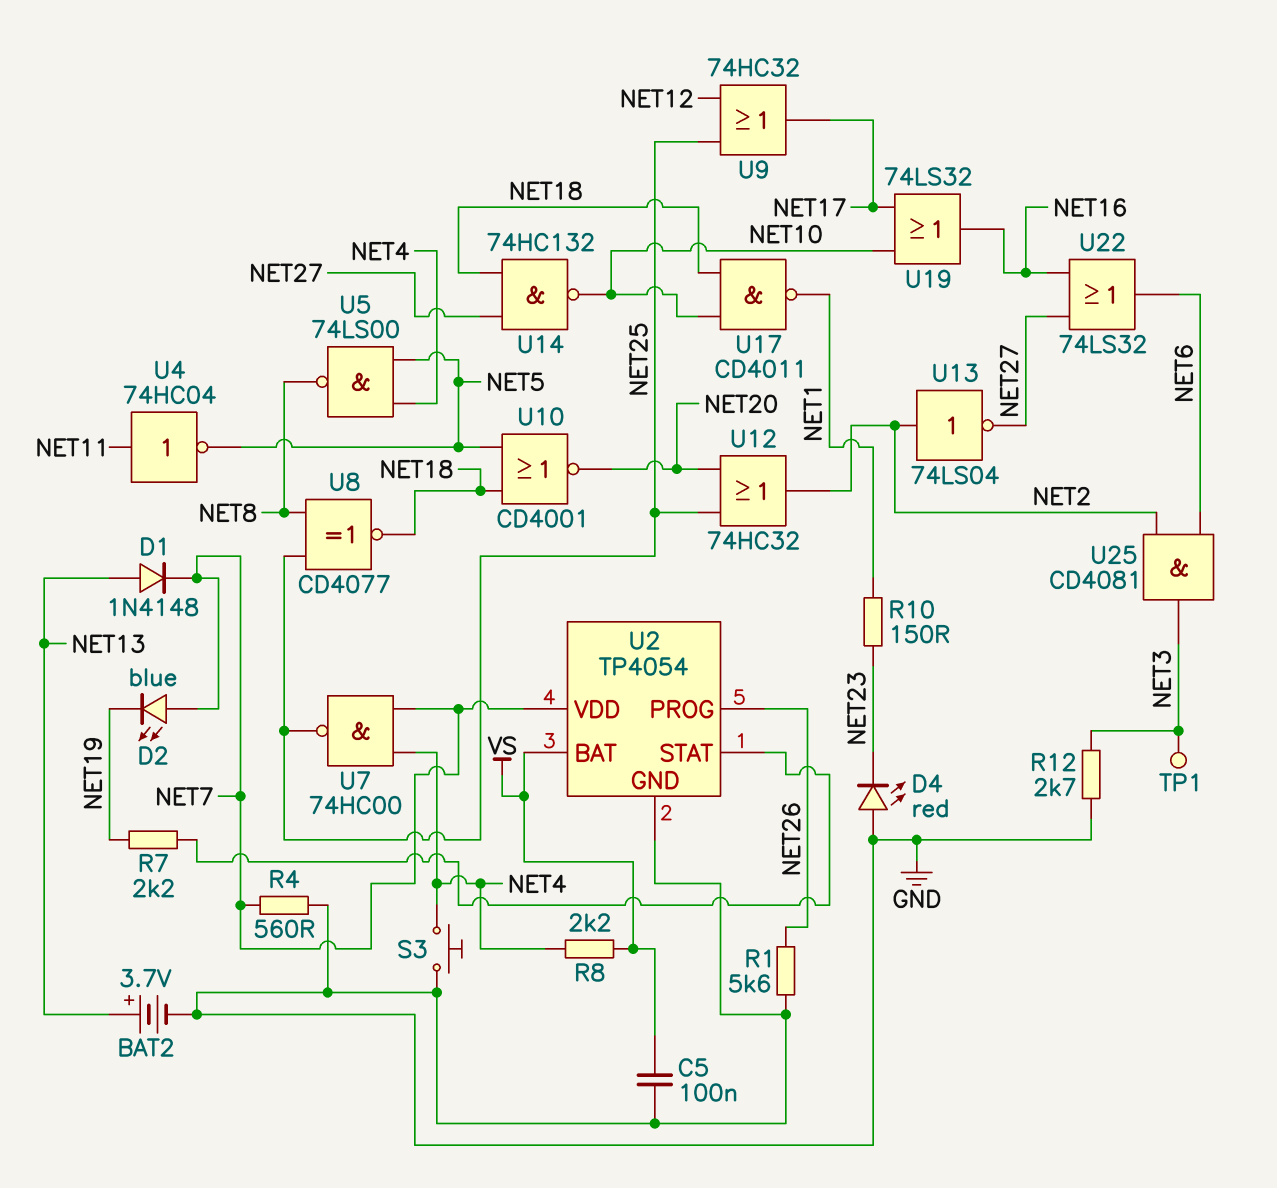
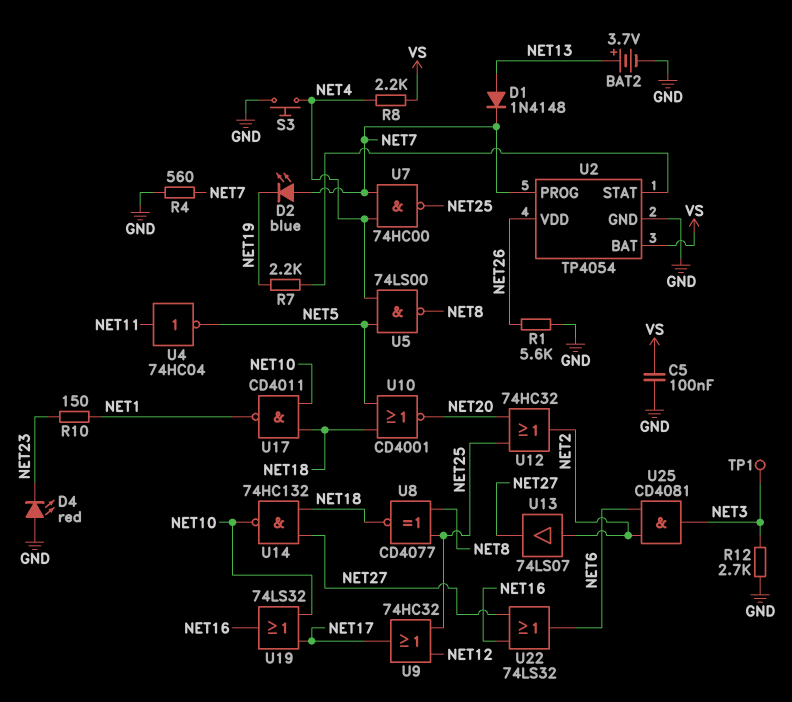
U2 pin PROG: NET26 -> NET7
U2 pin VDD: NET7 -> NET26
U13: NOT 74LS04 (in NET2, out NET27) -> buffer 74LS07 (in NET2, out NET27)

